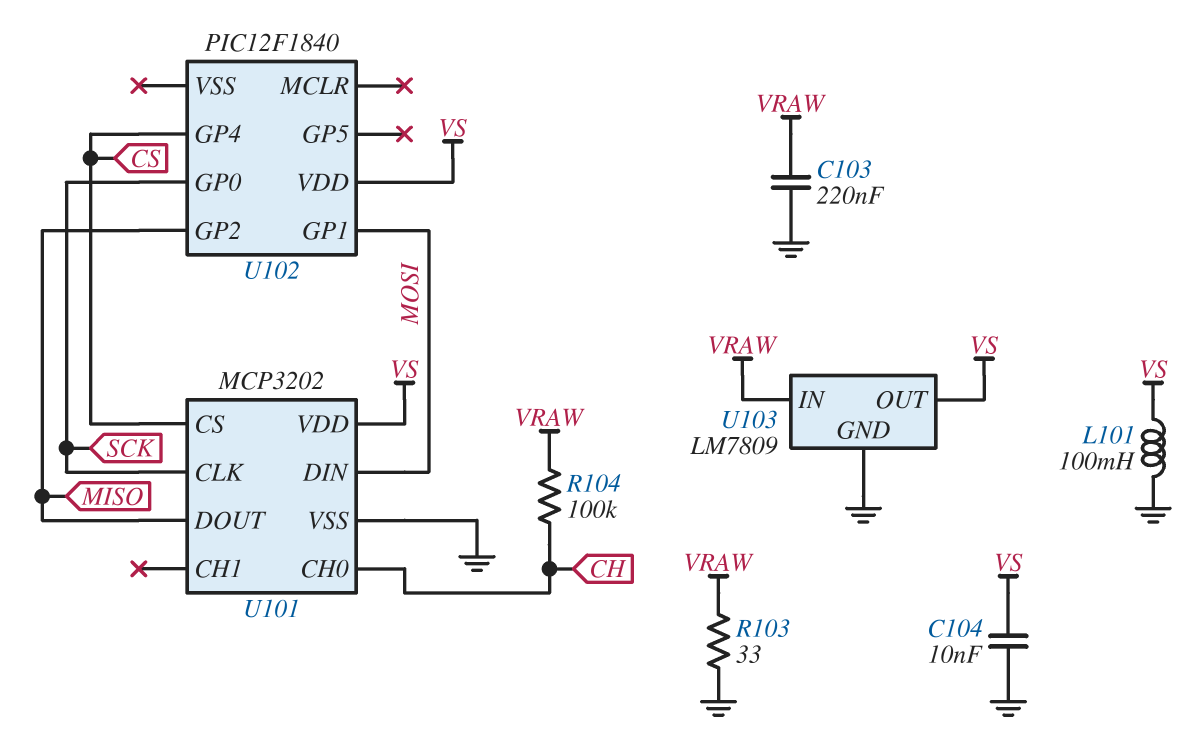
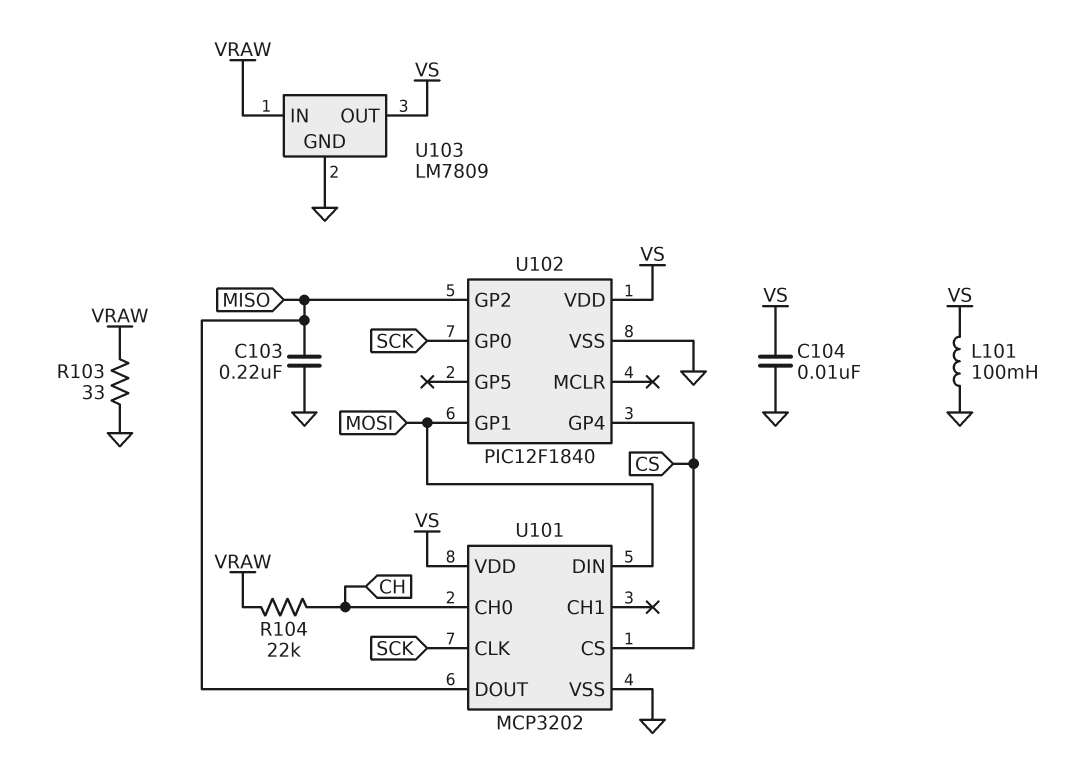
C103: 220nF (GND, VRAW) -> 220nF (GND, MISO)
R104: 100k (CH, VRAW) -> 22k (CH, VRAW)
U102 pin VSS: none -> GND

